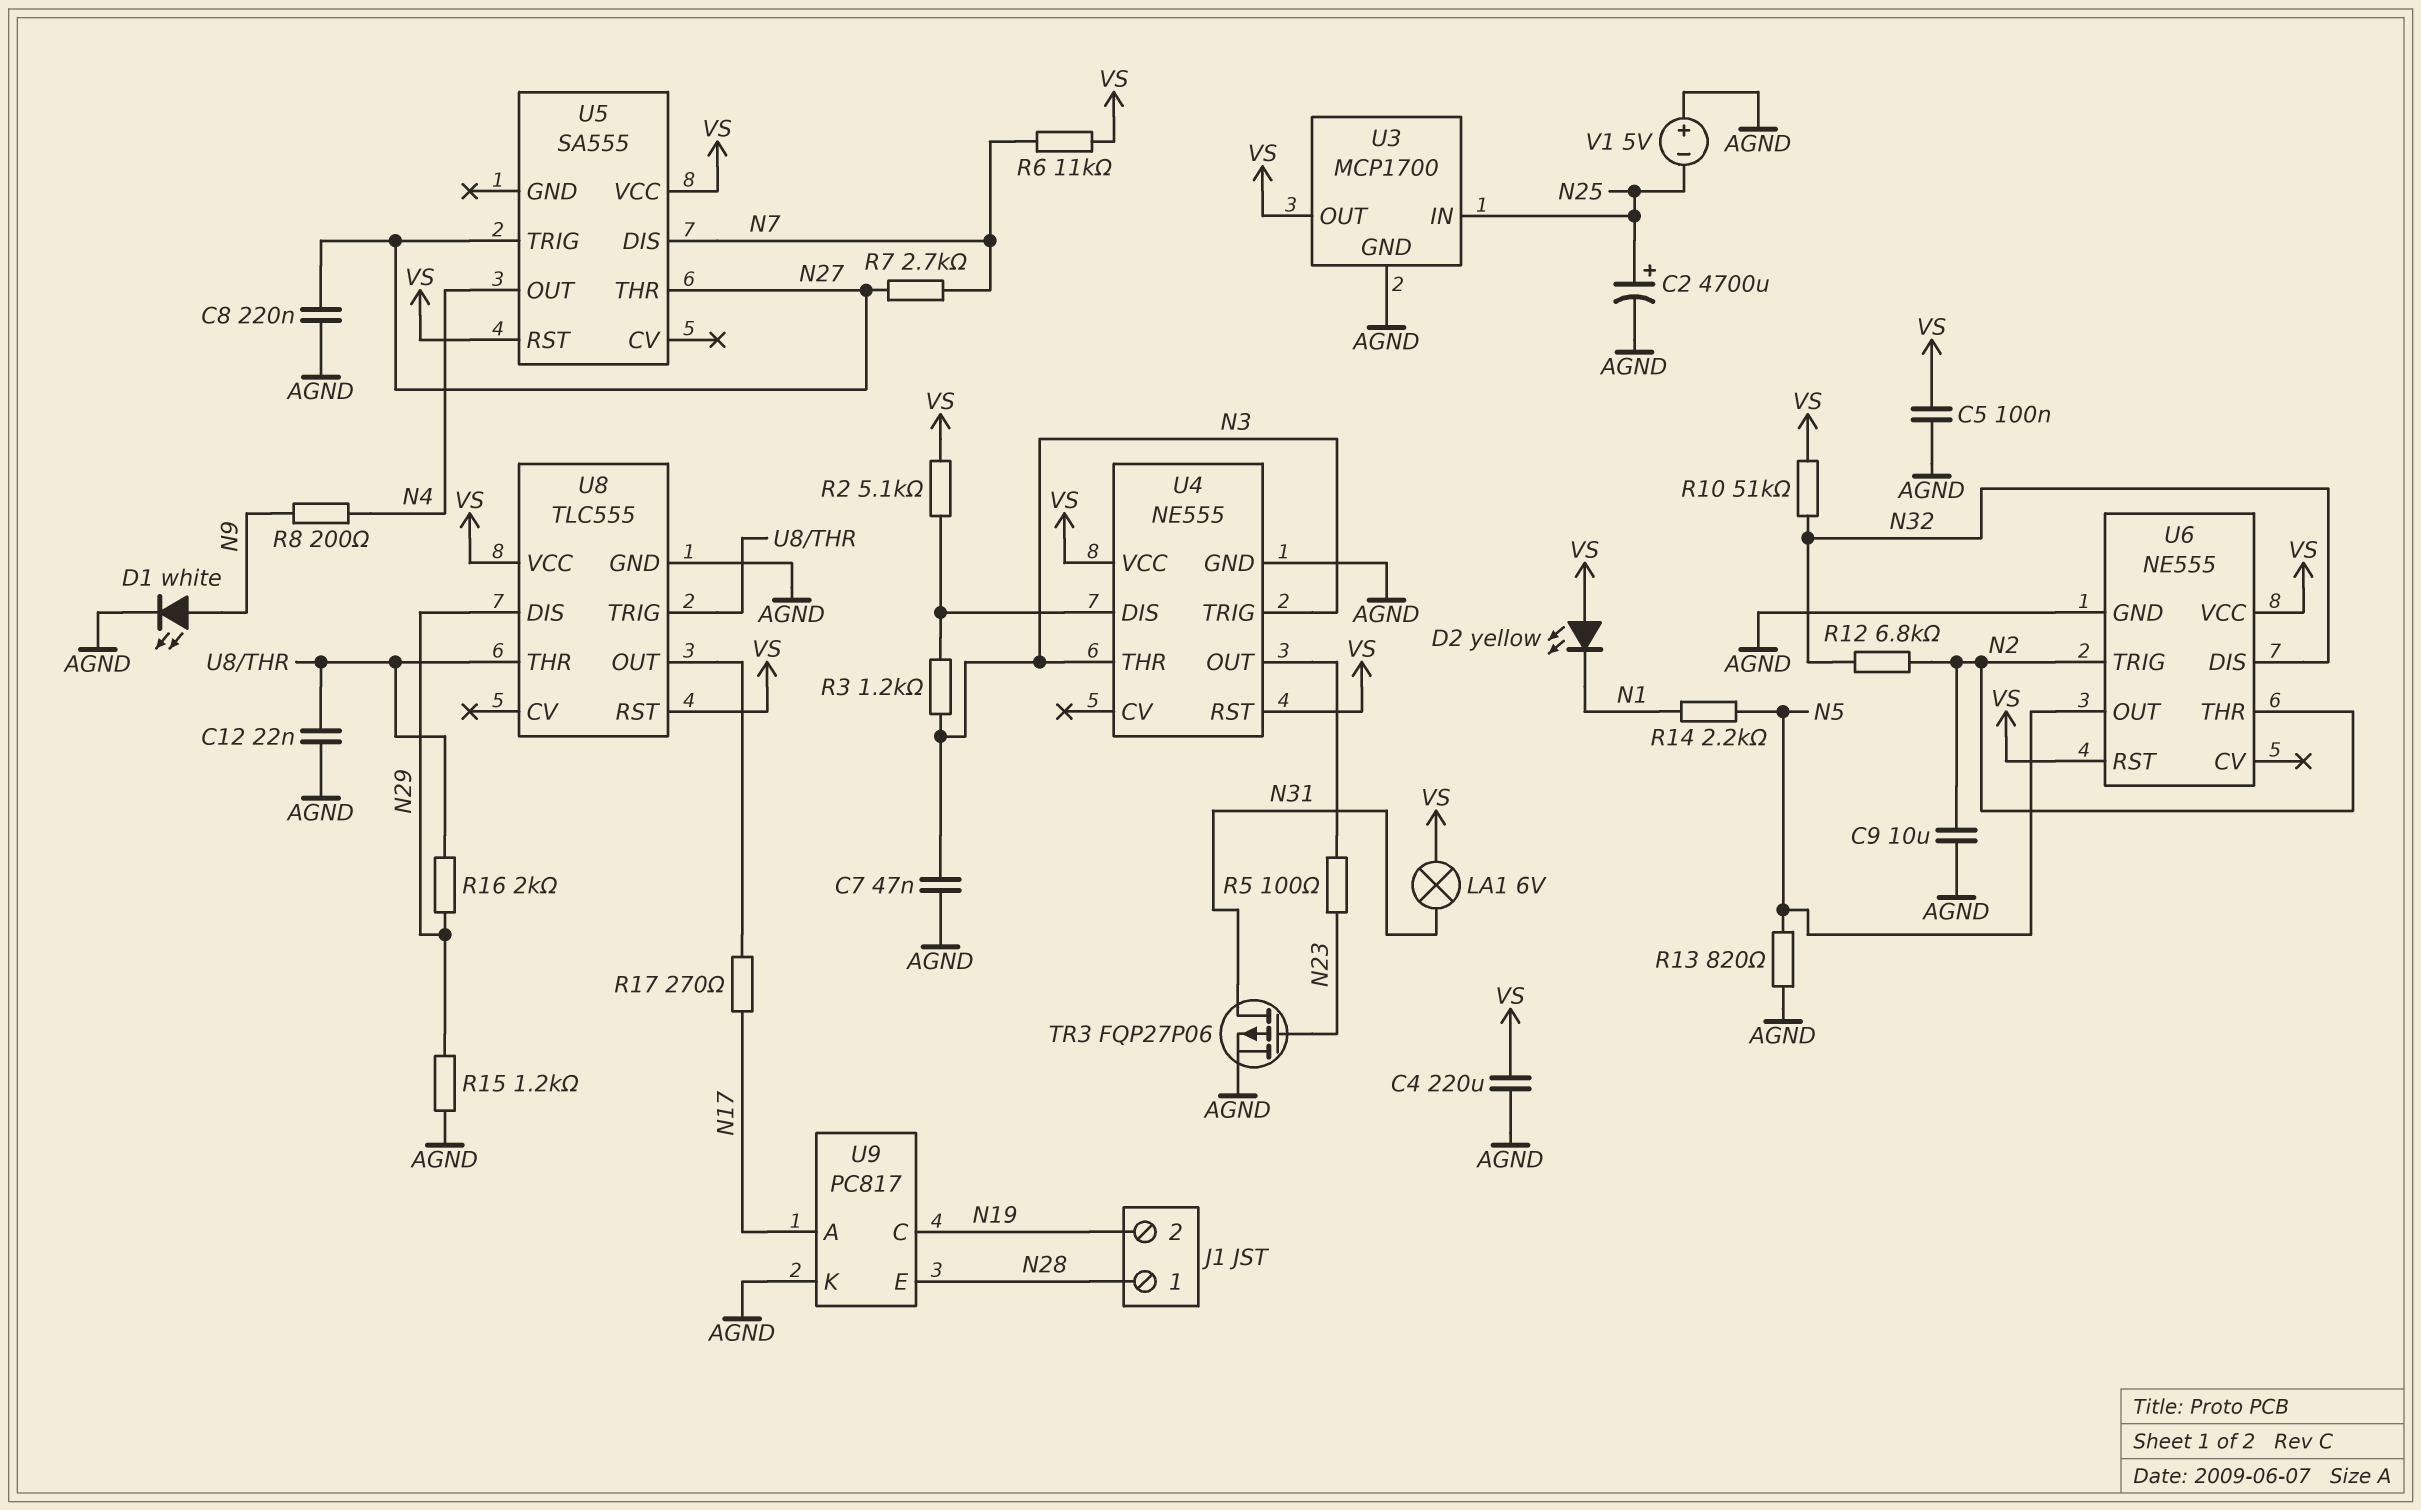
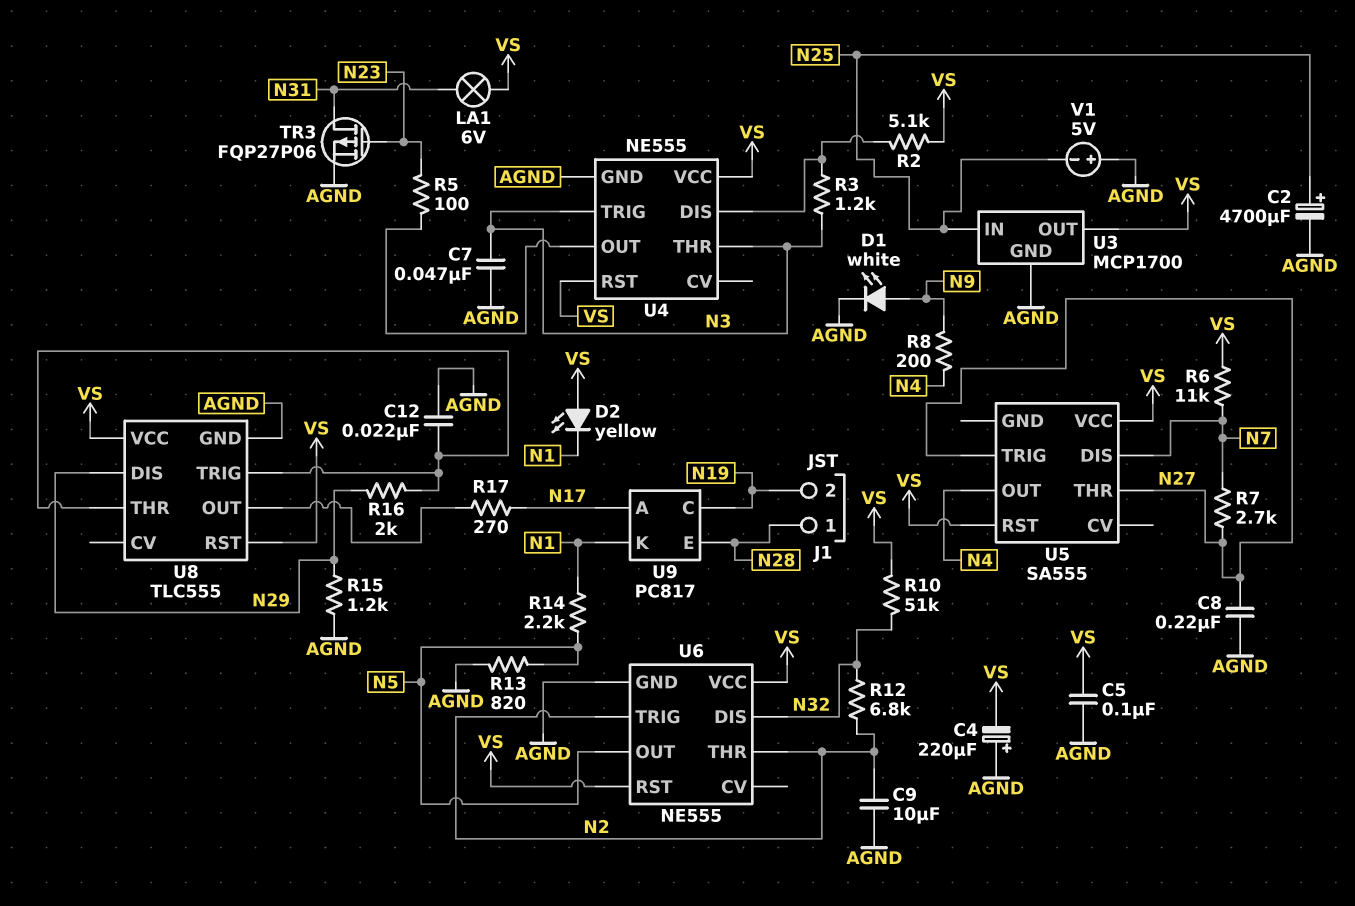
C4: 220uF (AGND, VS) -> 220uF (plus AGND, minus VS)
U9 pin K: AGND -> N1

